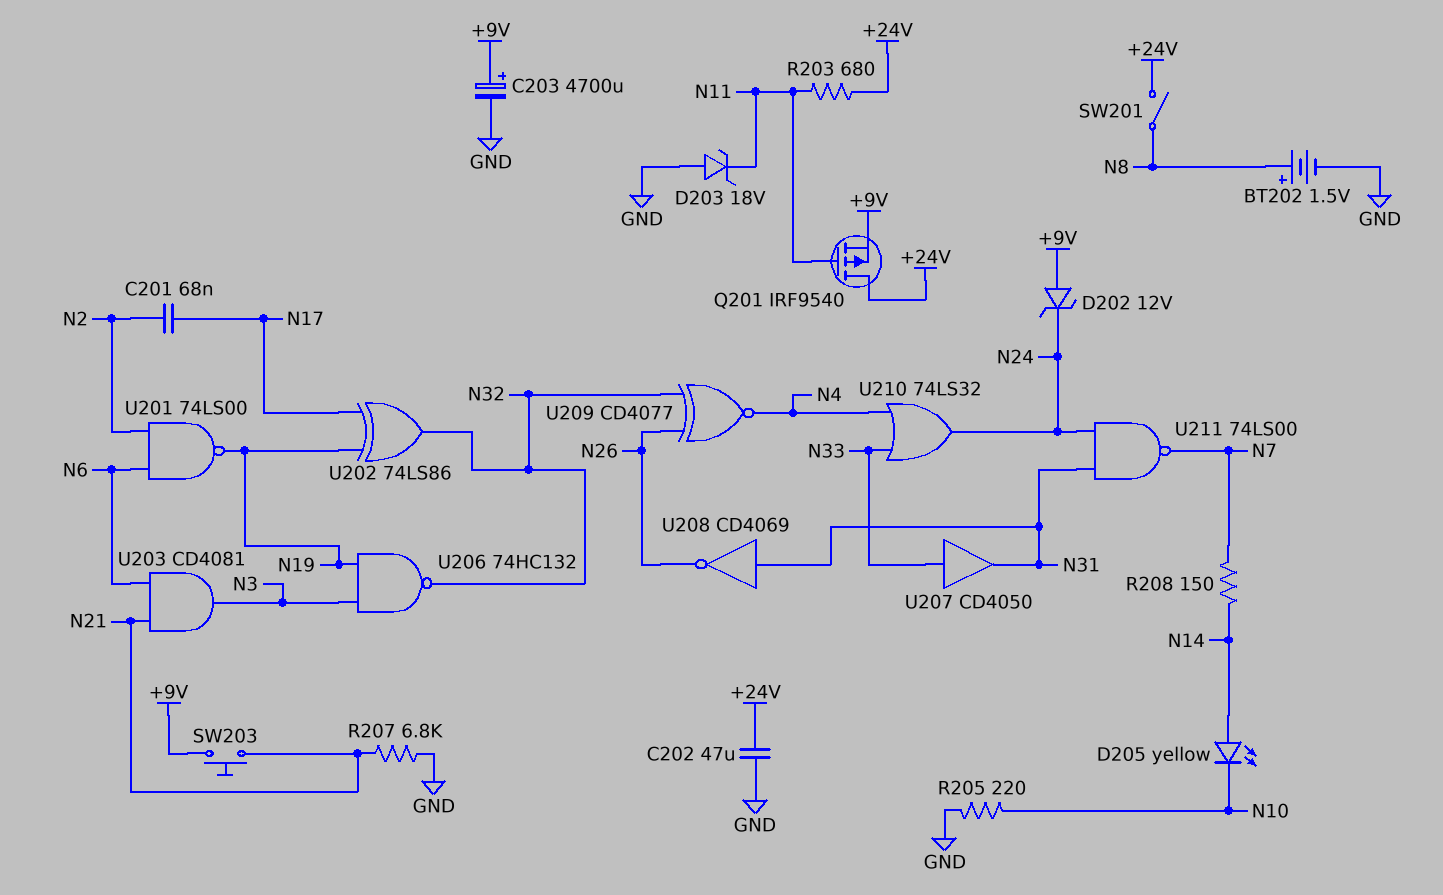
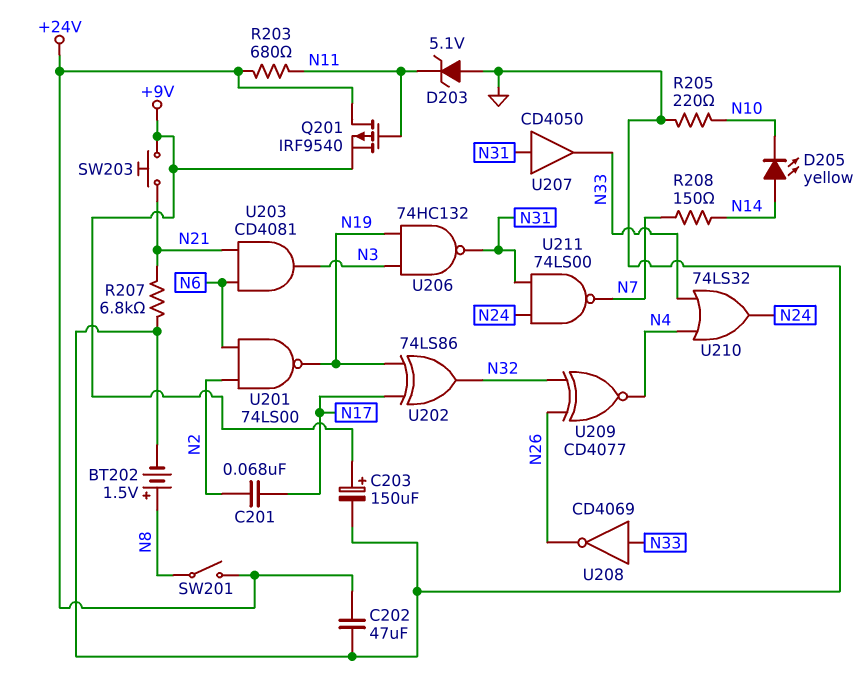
C203: 4700uF (plus +9V, minus GND) -> 150uF (plus +9V, minus GND)
D202: zener 12V (A +9V, K N24) -> none
D203: zener 18V (A GND, K N11) -> zener 5.1V (A GND, K N11)
U206: NAND 74HC132 (in N3, in N19, out N32) -> NAND 74HC132 (in N3, in N19, out N31)
U207: buffer CD4050 (in N33, out N31) -> buffer CD4050 (in N31, out N33)
U208: NOT CD4069 (in N31, out N26) -> NOT CD4069 (in N33, out N26)

